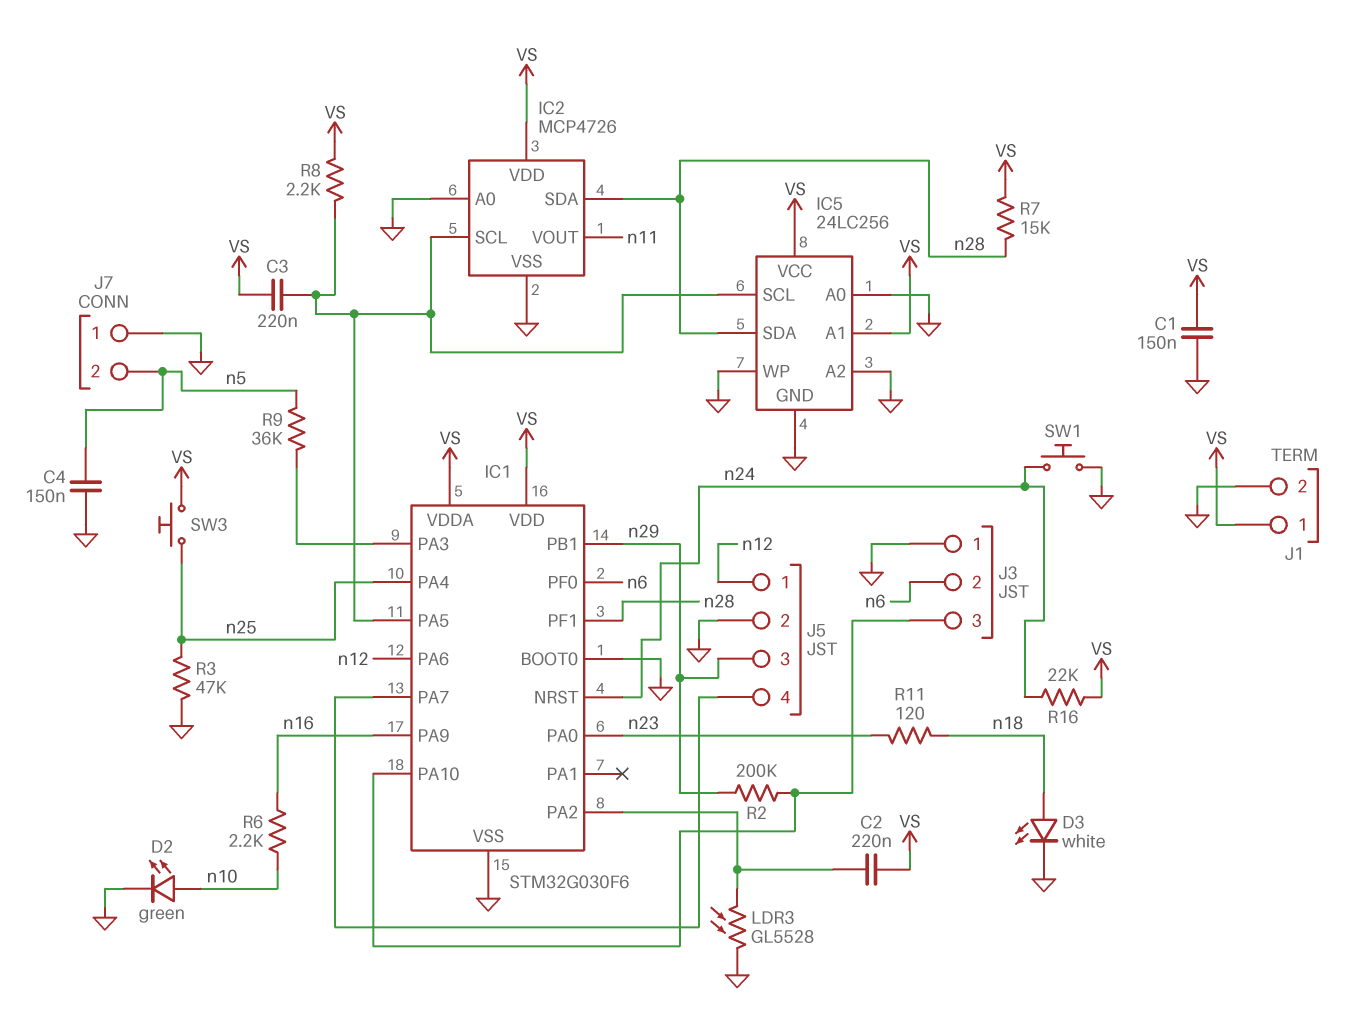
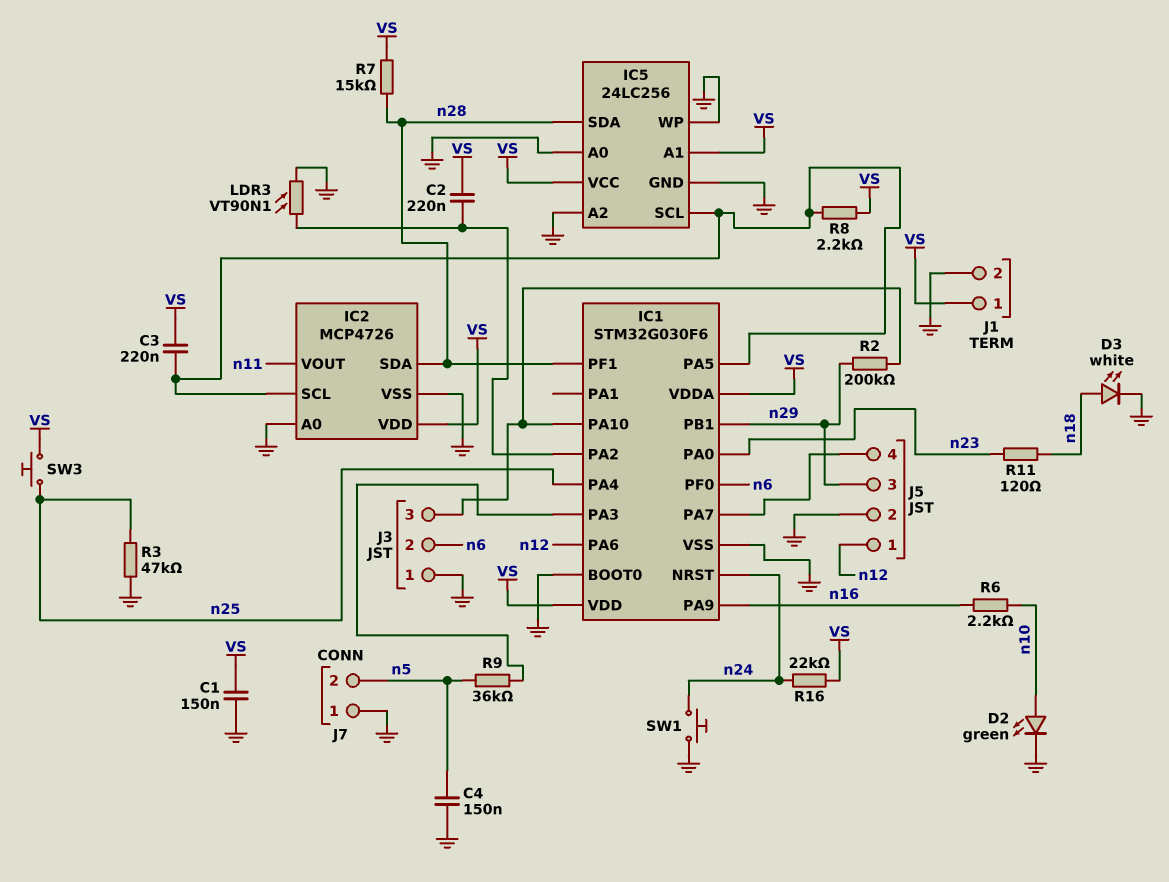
LDR3: GL5528 (GND, IC1/PA2) -> VT90N1 (GND, IC1/PA2)

